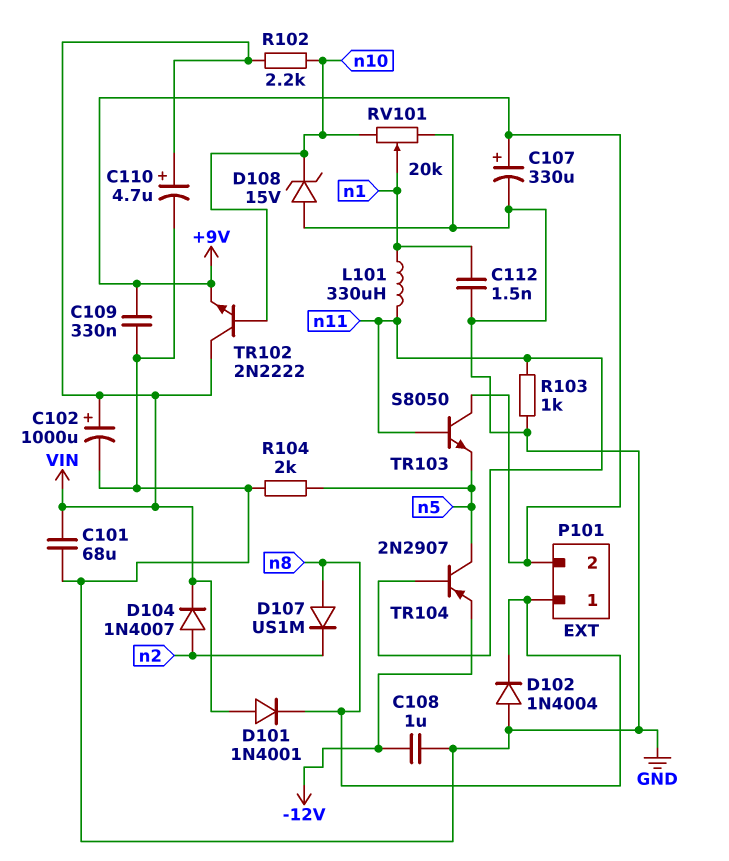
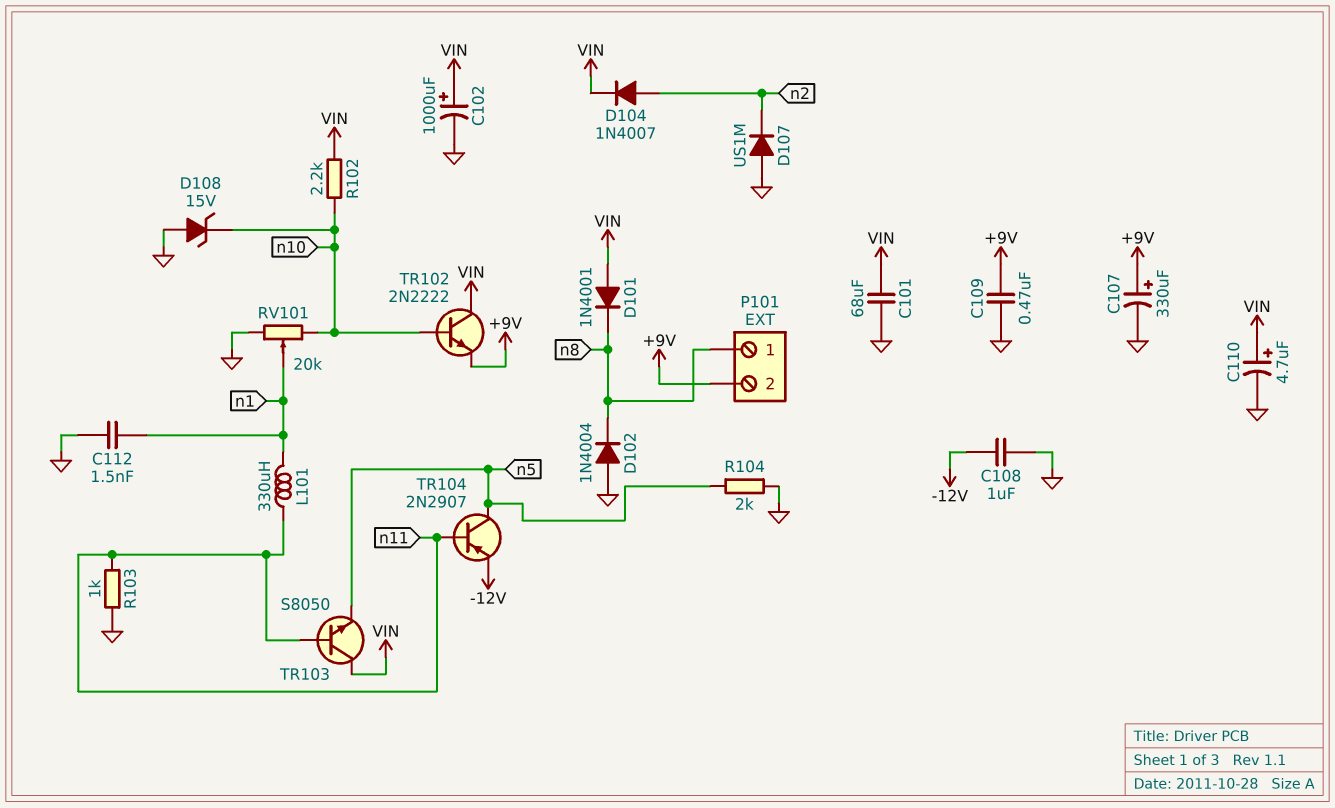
C109: 330nF (+9V, GND) -> 470nF (+9V, GND)
D107: diode US1M (A n8, K n2) -> diode US1M (A GND, K n2)
TR103: NPN S8050 (B n11, C +9V, E n5) -> NPN S8050 (B n11, C VIN, E n5)

